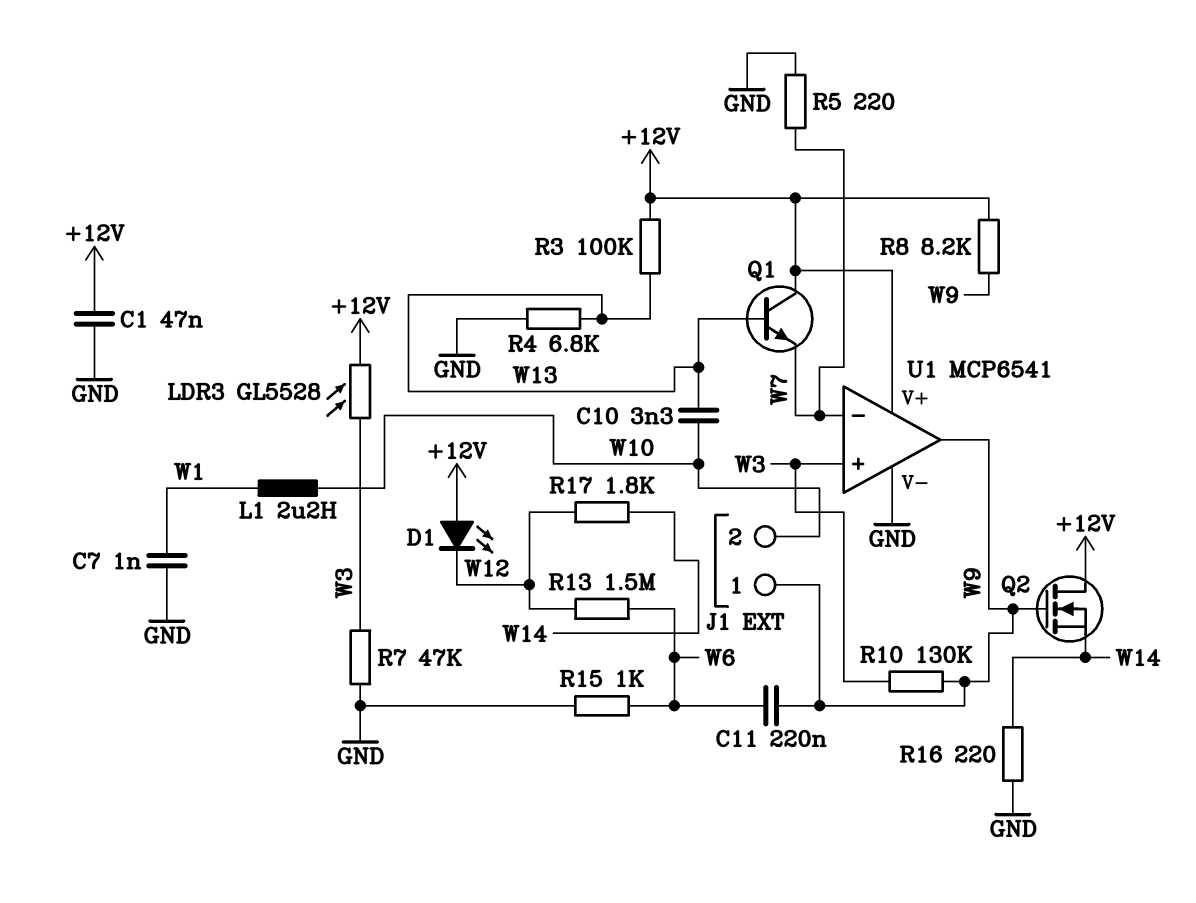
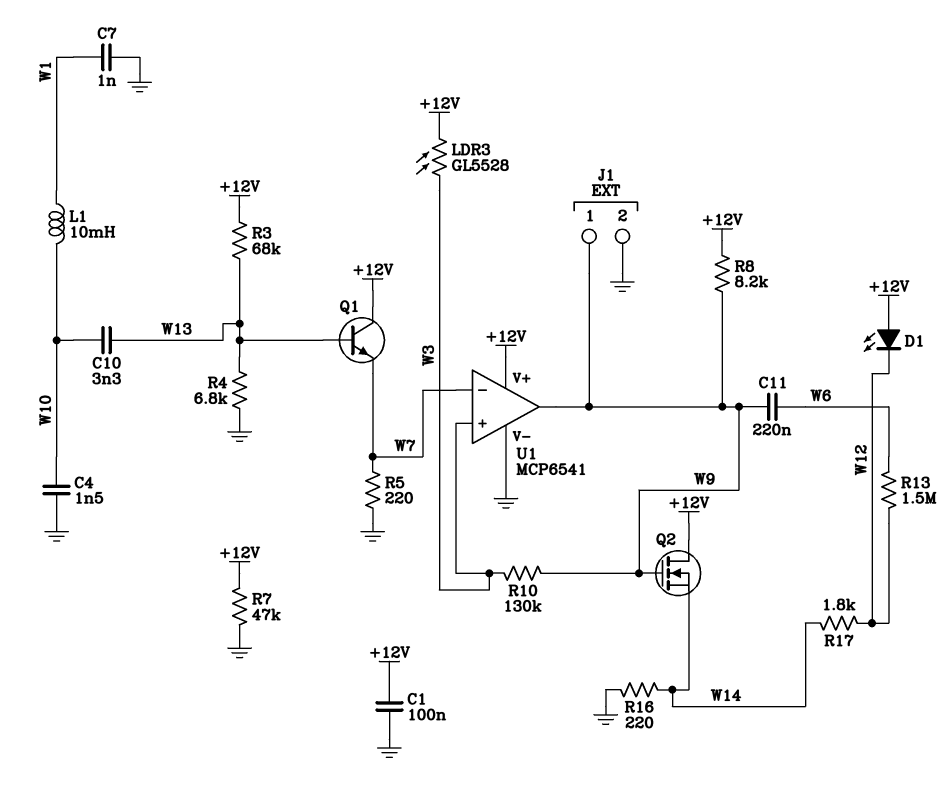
C1: 47nF (+12V, GND) -> 100nF (+12V, GND)
C4: none -> 1.5nF (GND, W10)
J1 pin 2: W10 -> GND
L1: 2.2uH (W1, W10) -> 10mH (W1, W10)
R3: 100k (+12V, W13) -> 68k (+12V, W13)
R7: 47k (GND, W3) -> 47k (+12V, GND)
R15: 1k (GND, W6) -> none

